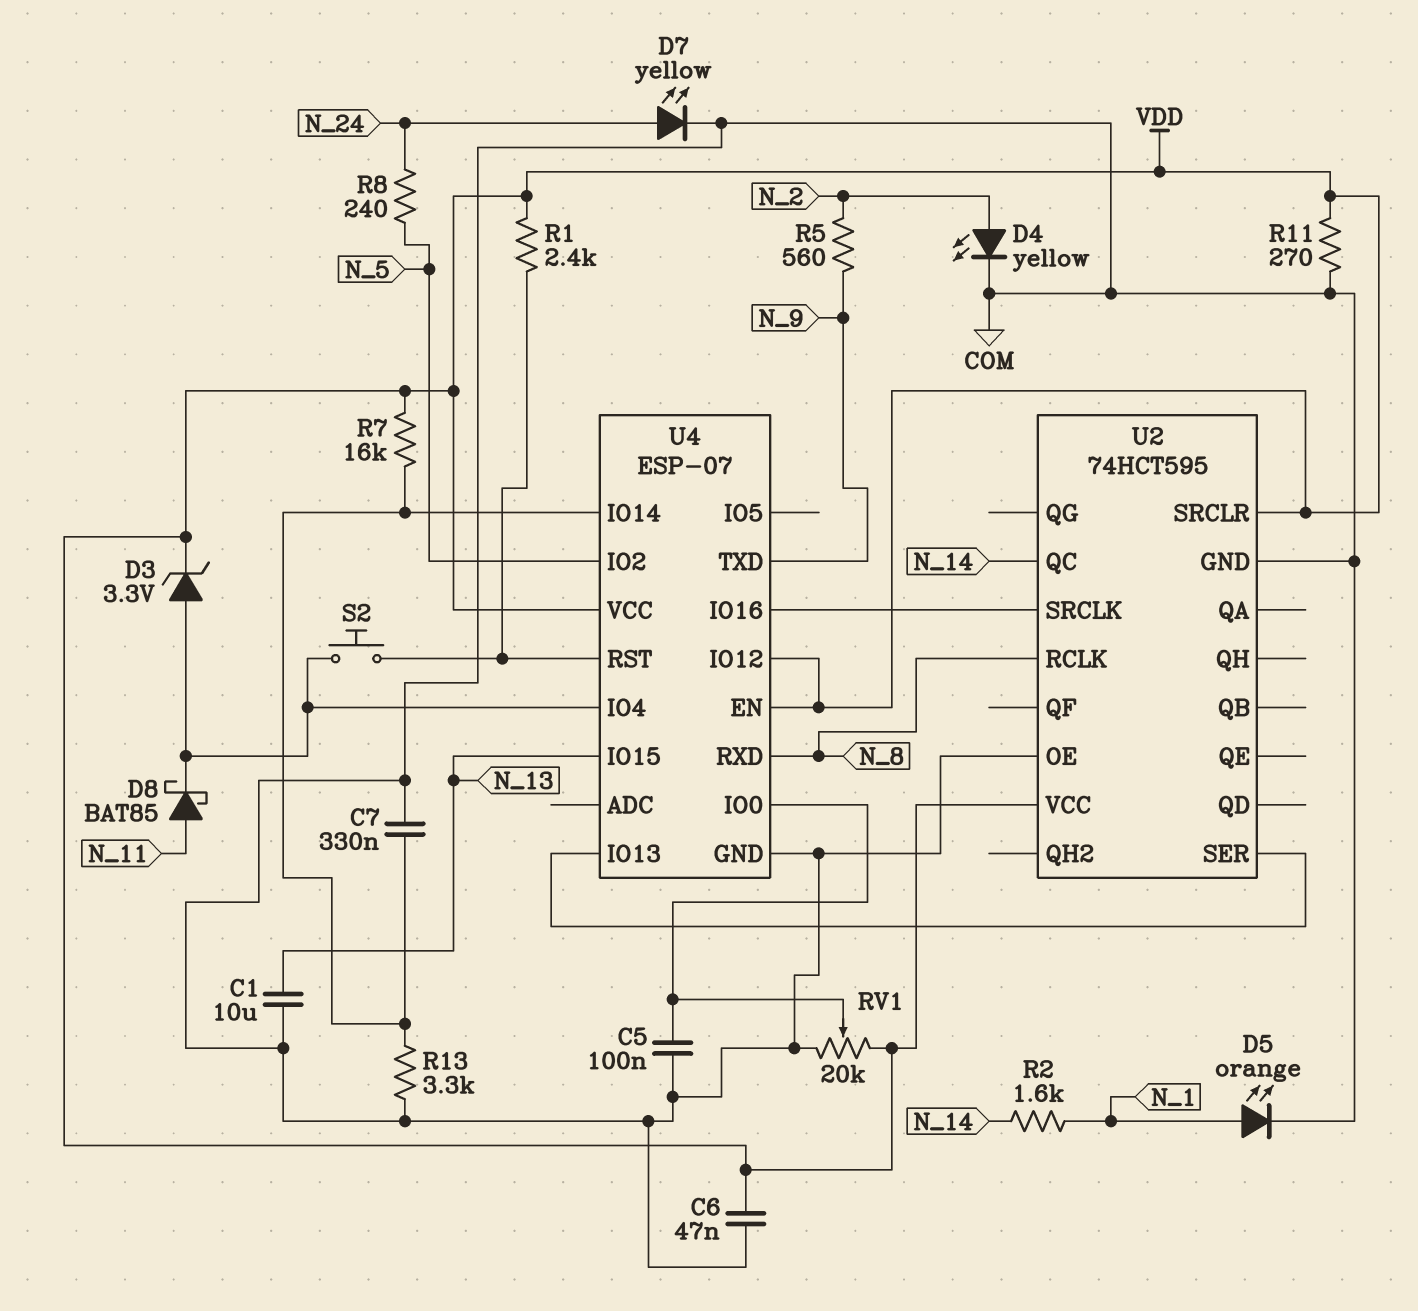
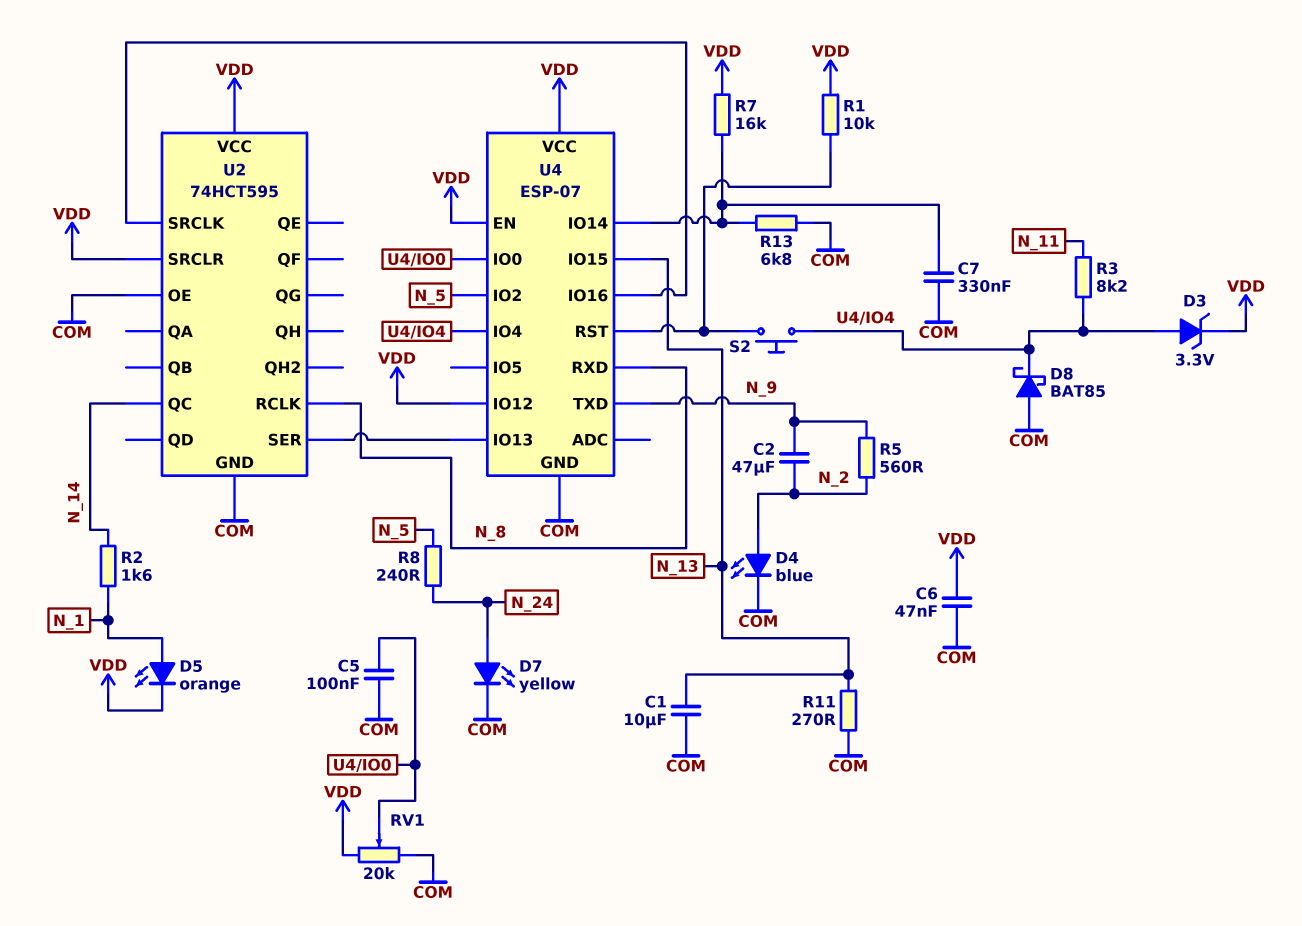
C2: none -> 47uF (N_2, N_9)
D4: LED yellow (A N_2, K COM) -> LED blue (A N_2, K COM)
D5: LED orange (A N_1, K COM) -> LED orange (A N_1, K VDD)
D8: schottky BAT85 (A N_11, K U4/IO4) -> schottky BAT85 (A COM, K U4/IO4)
R1: 2.4k (U4/RST, VDD) -> 10k (U4/RST, VDD)
R3: none -> 8.2k (N_11, U4/IO4)
R11: 270 (COM, VDD) -> 270 (COM, N_13)
R13: 3.3k (COM, U4/IO14) -> 6.8k (COM, U4/IO14)

